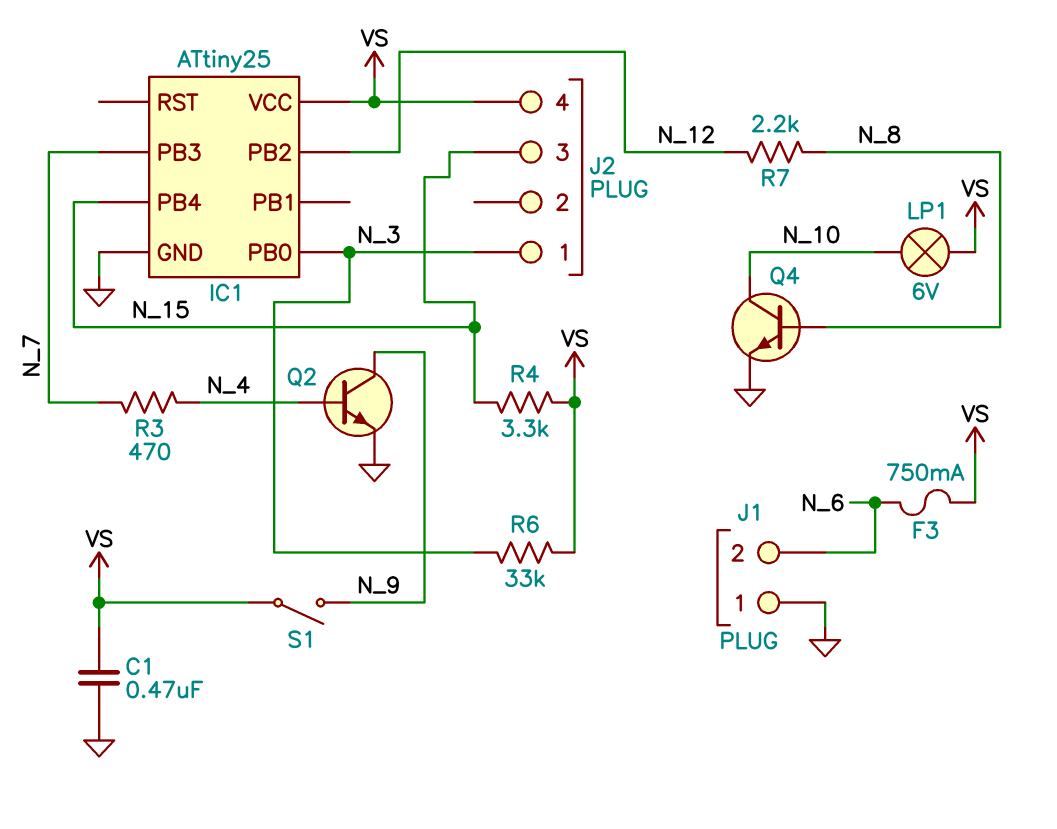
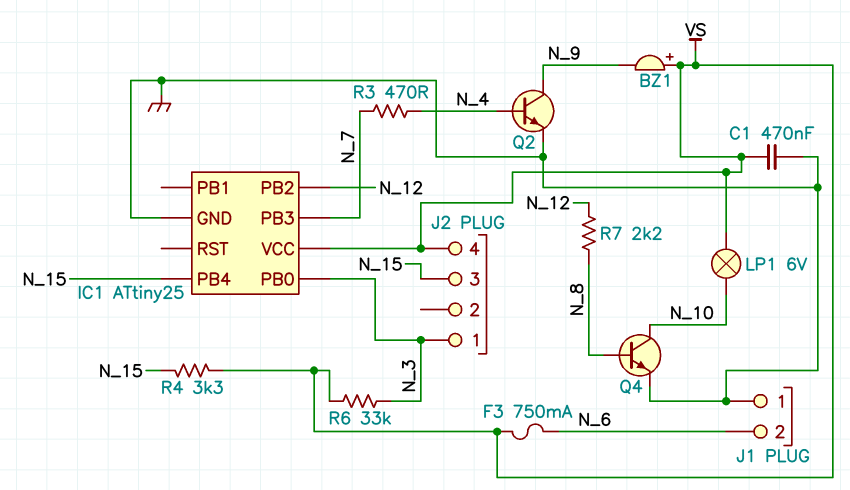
BZ1: none -> buzzer (plus VS, minus N_9)
S1: switch (N_9, VS) -> none

